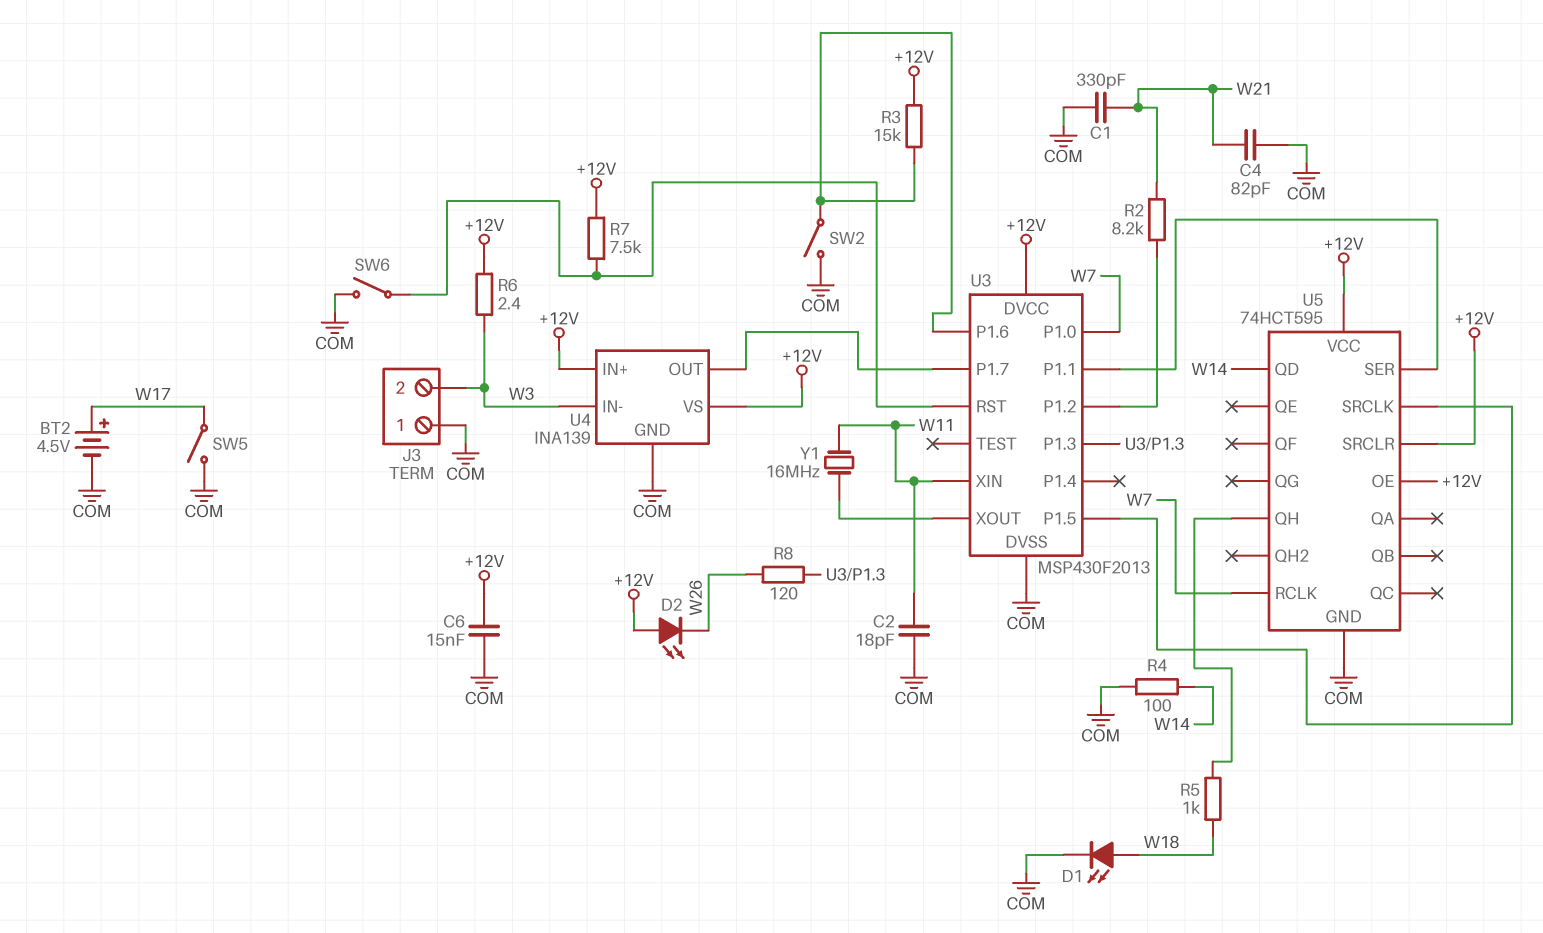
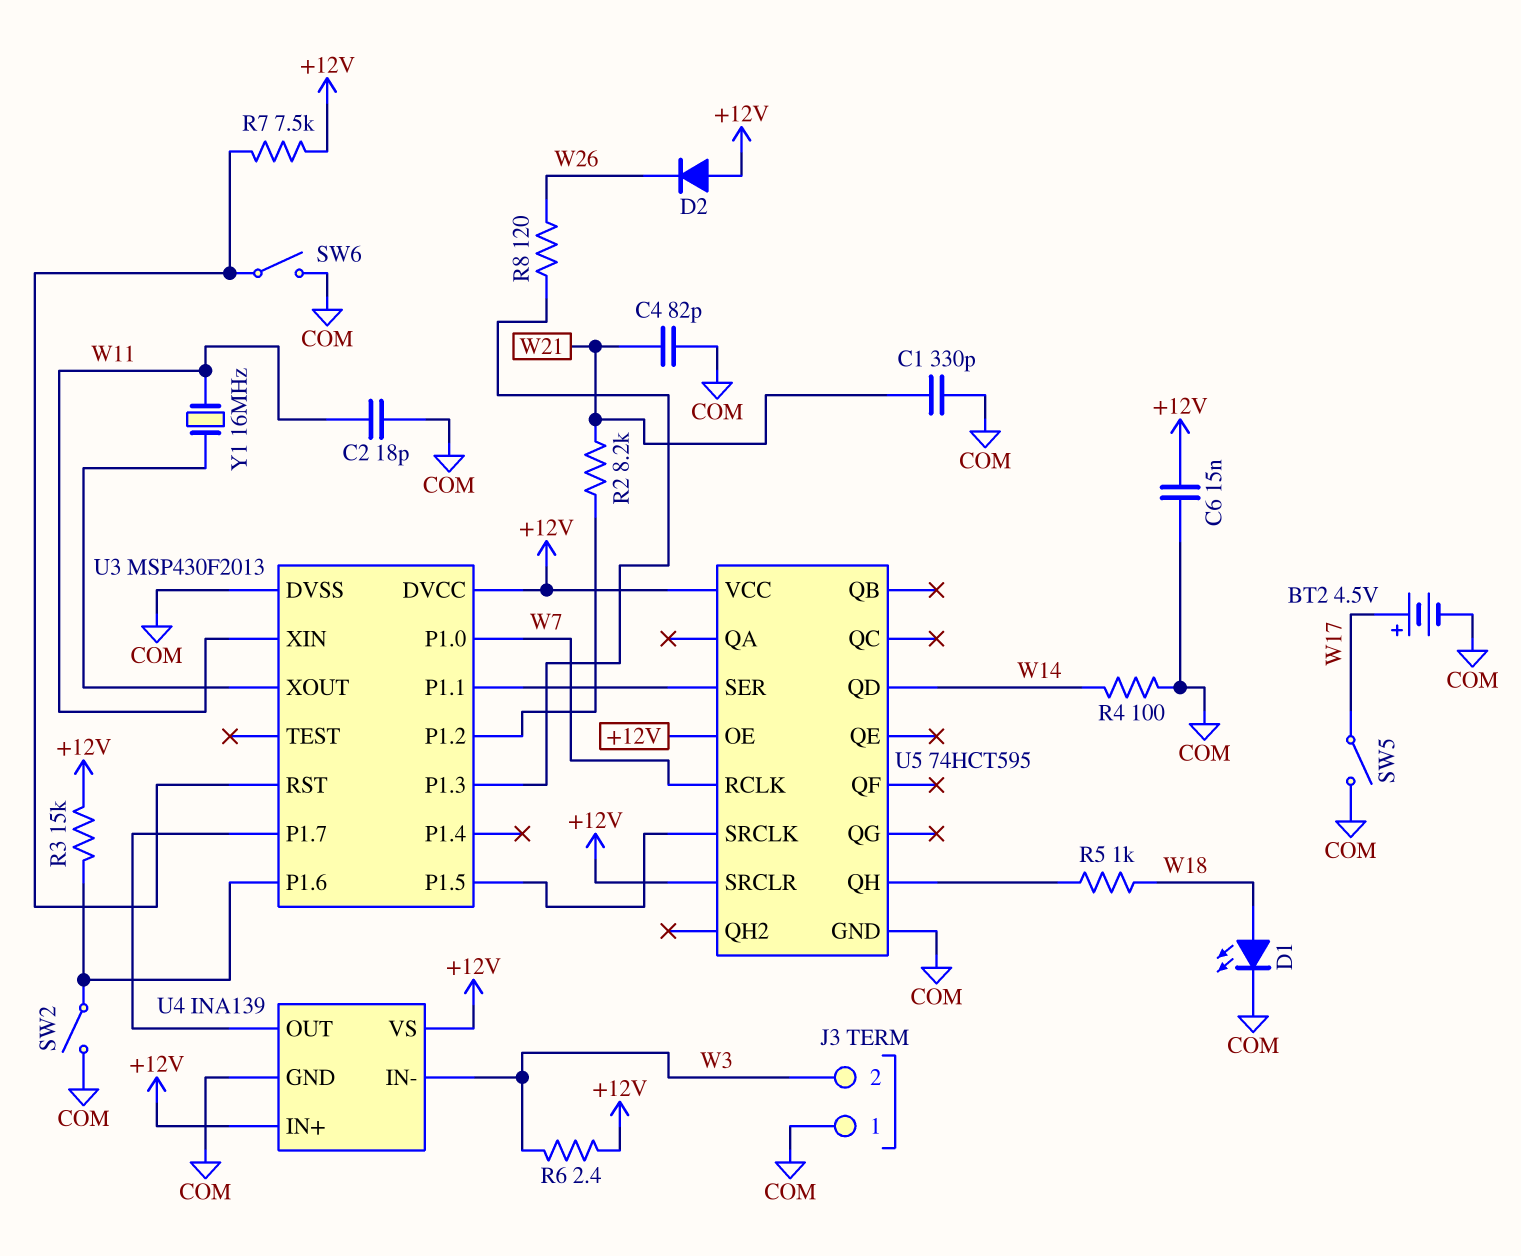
D2: LED (A +12V, K W26) -> diode (A +12V, K W26)

